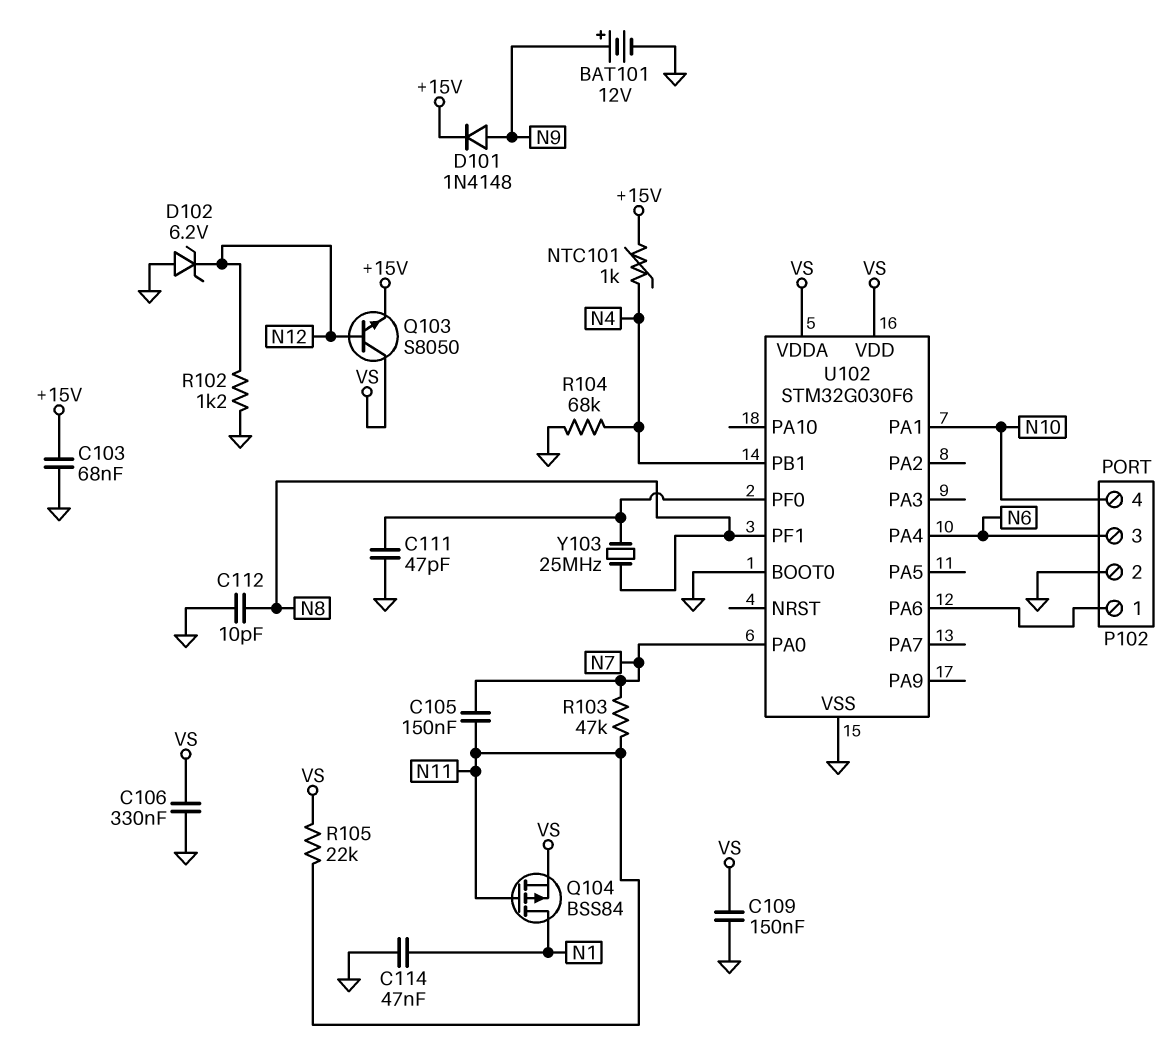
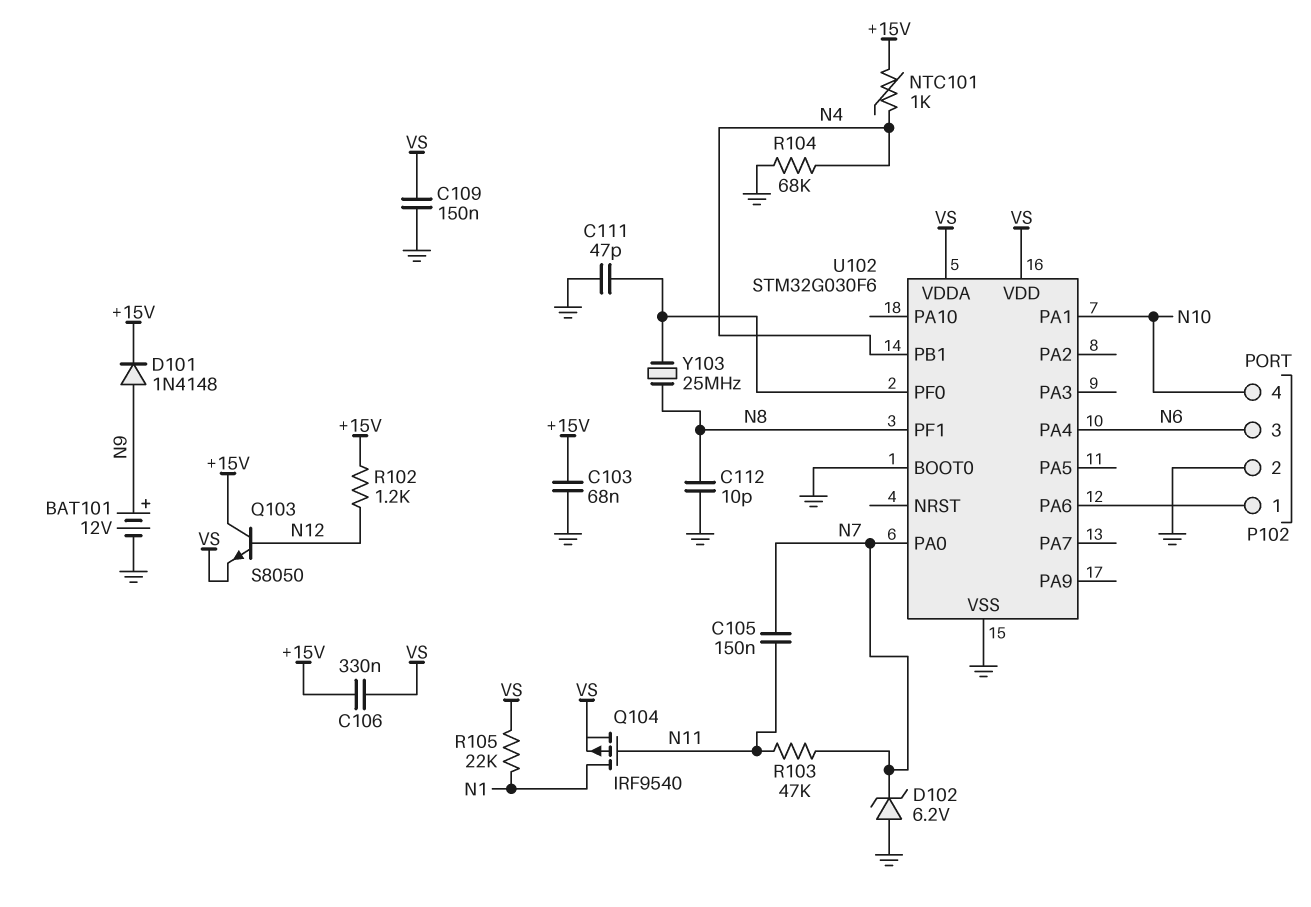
C106: 330nF (GND, VS) -> 330nF (+15V, VS)
C114: 47nF (GND, N1) -> none
D102: zener 6.2V (A GND, K N12) -> zener 6.2V (A GND, K N7)
Q103: NPN S8050 (B N12, C VS, E +15V) -> NPN S8050 (B N12, C +15V, E VS)
Q104: PMOS BSS84 (G N11, D N1, S VS) -> PMOS IRF9540 (G N11, D N1, S VS)
R102: 1.2k (GND, N12) -> 1.2k (+15V, N12)
R105: 22k (N11, VS) -> 22k (N1, VS)

